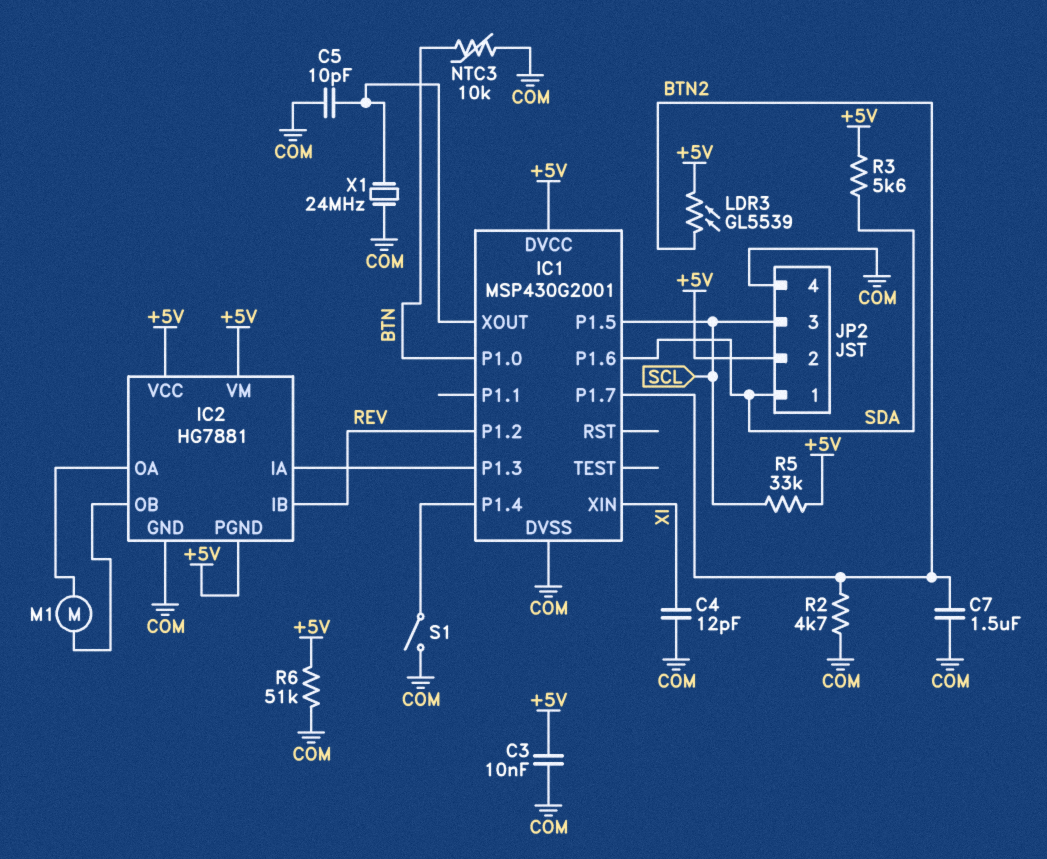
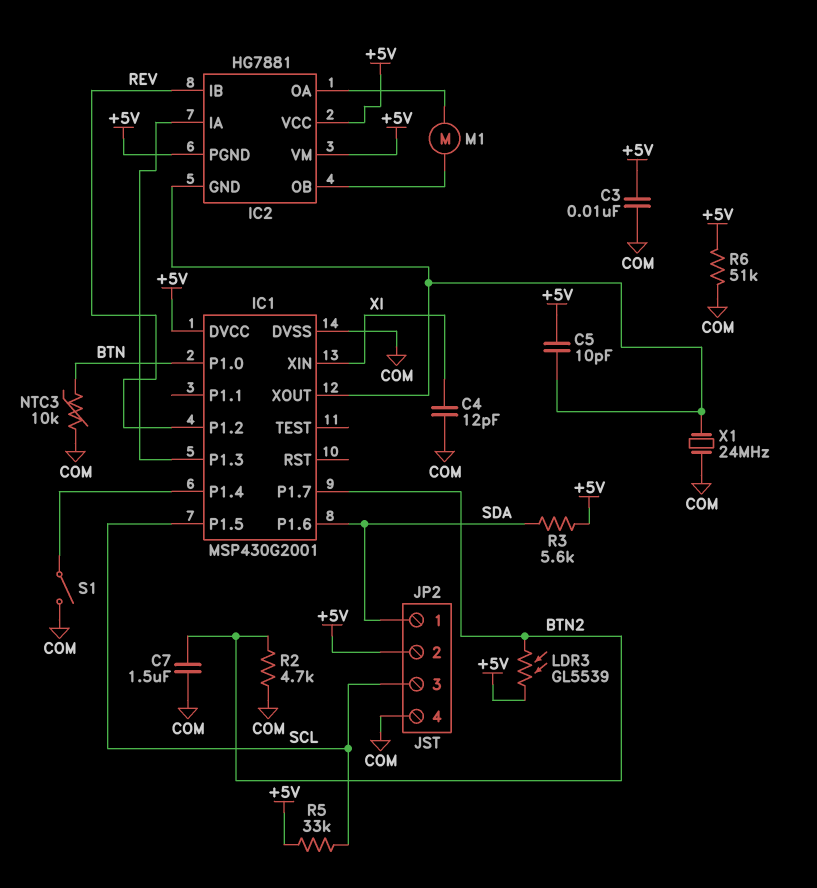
C5: 10pF (COM, IC1/XOUT) -> 10pF (+5V, IC1/XOUT)
IC2 pin GND: COM -> IC1/XOUT

